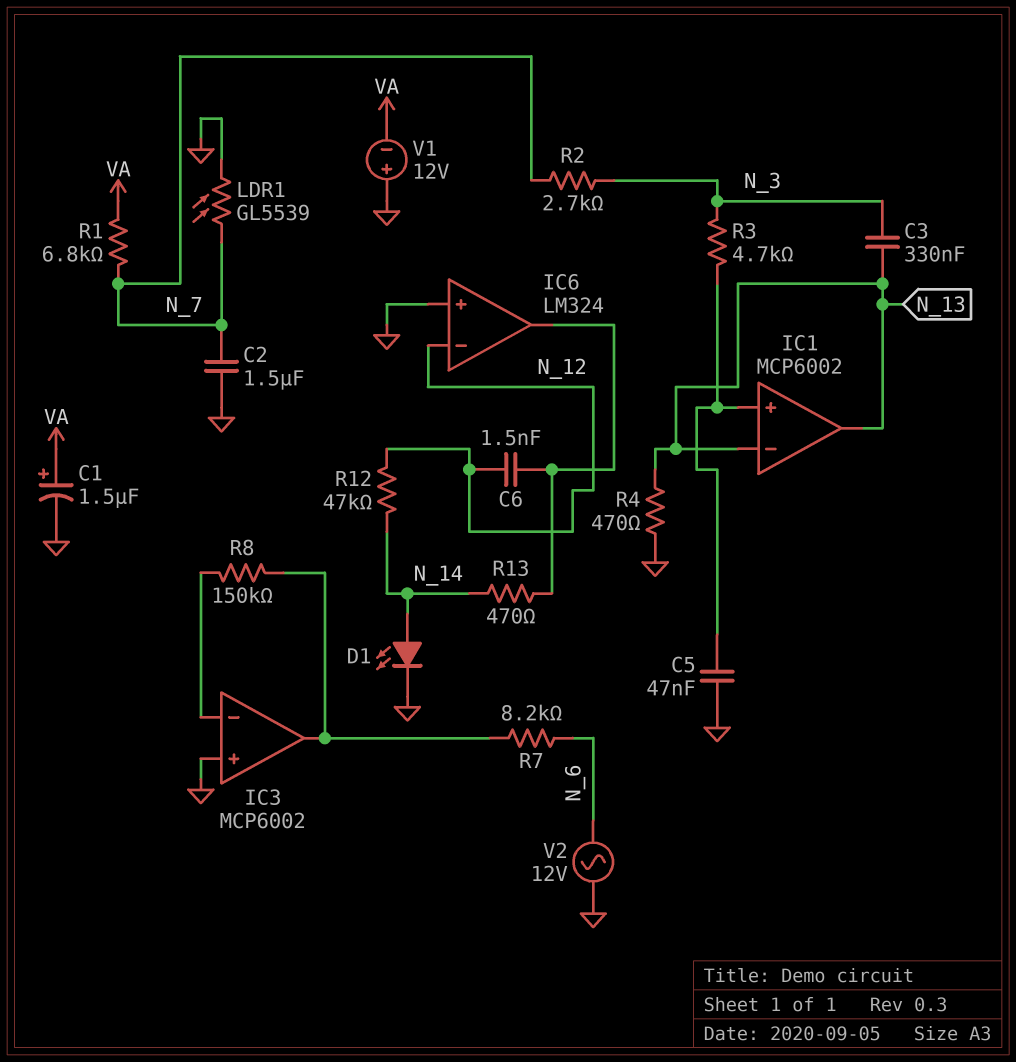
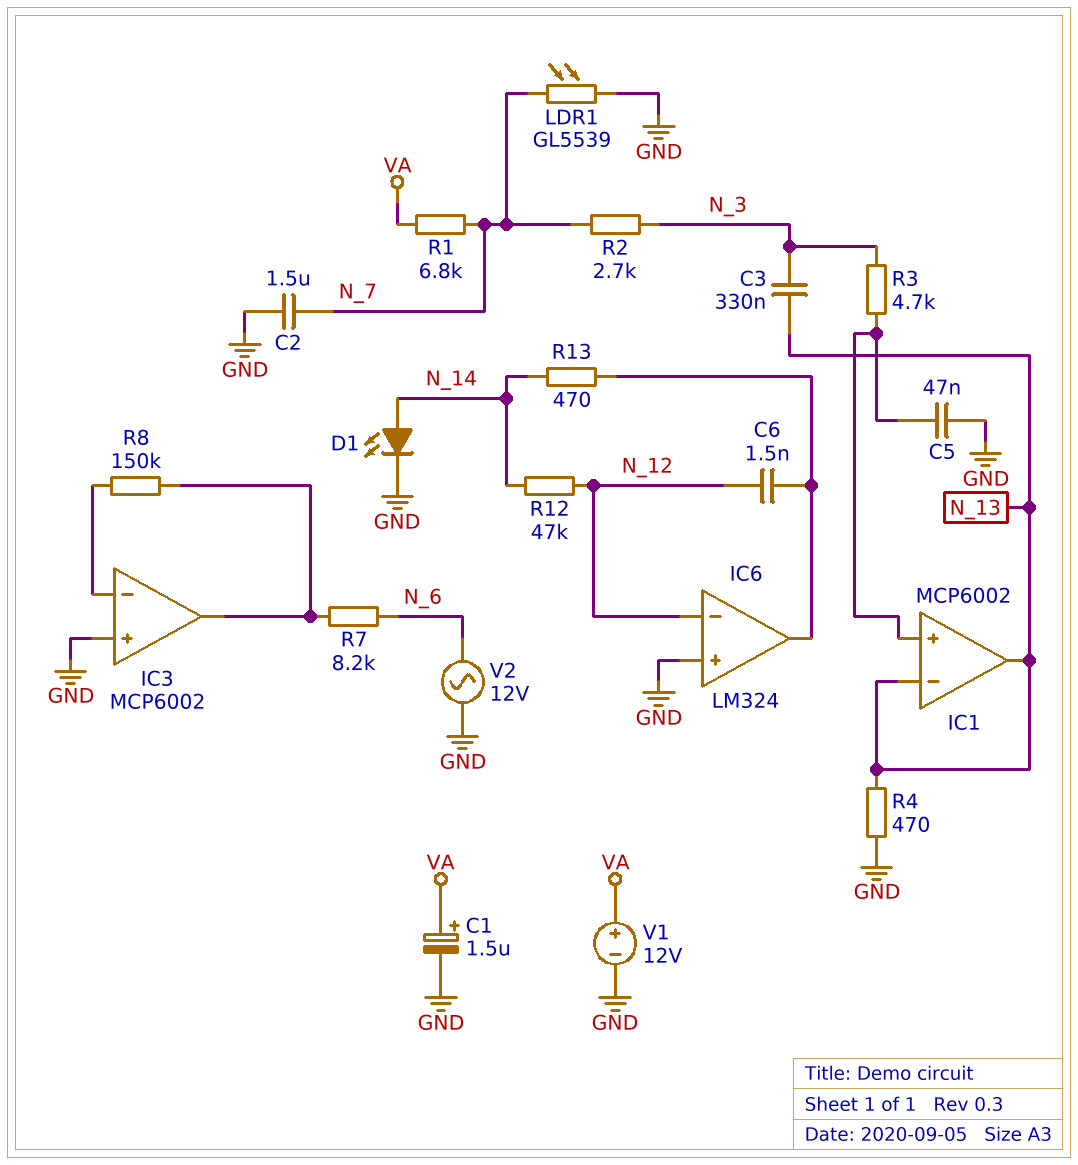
V1: 12V (plus GND, minus VA) -> 12V (plus VA, minus GND)

